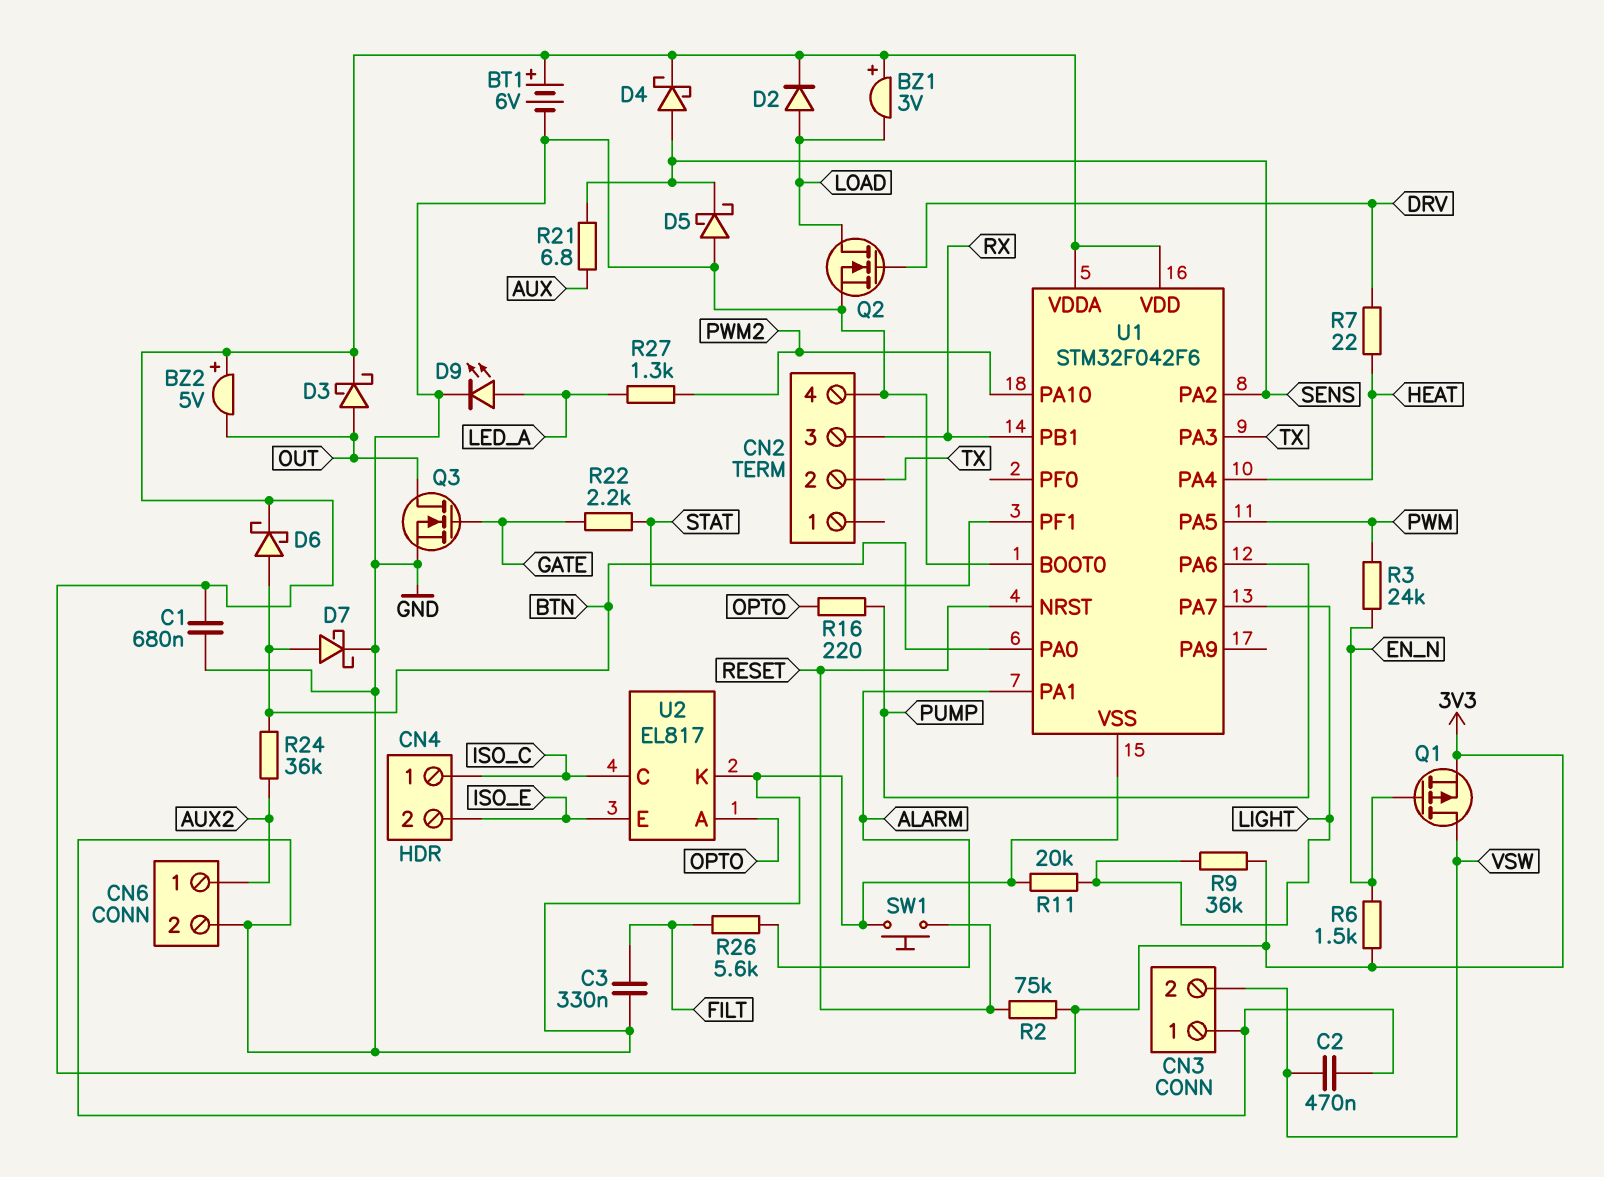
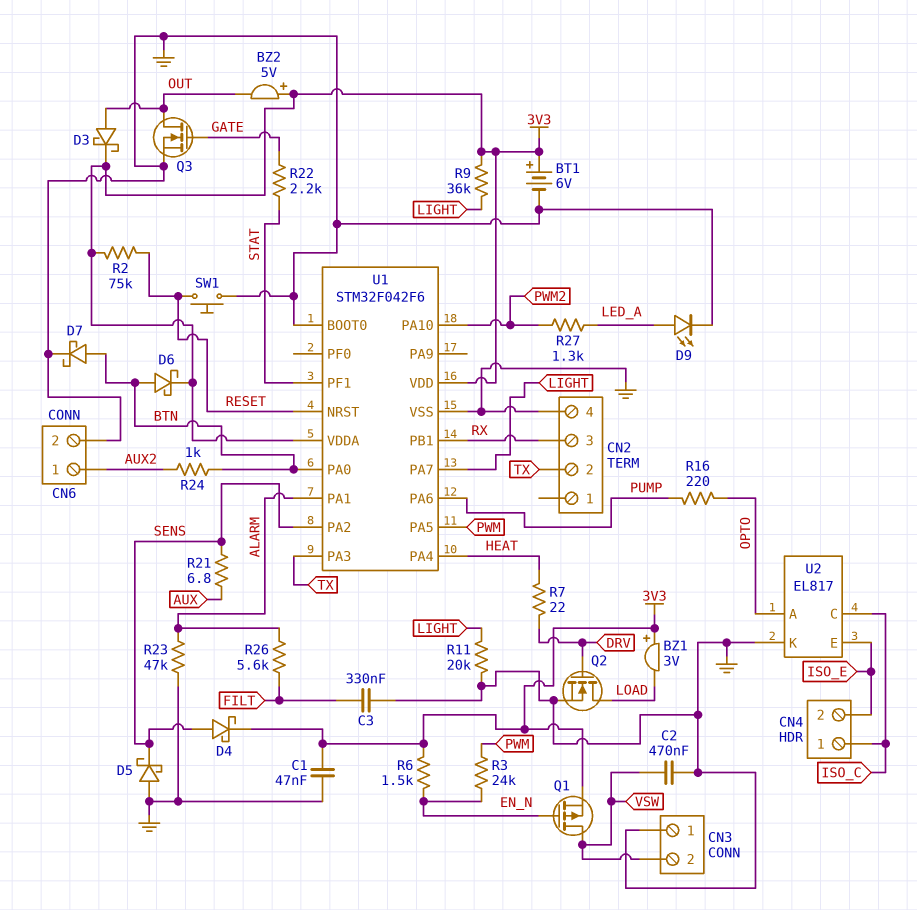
C1: 680nF (3V3, GND) -> 47nF (3V3, GND)
D2: diode (A LOAD, K 3V3) -> none
R23: none -> 47k (ALARM, GND)
R24: 36k (AUX2, BTN) -> 1k (AUX2, BTN)

